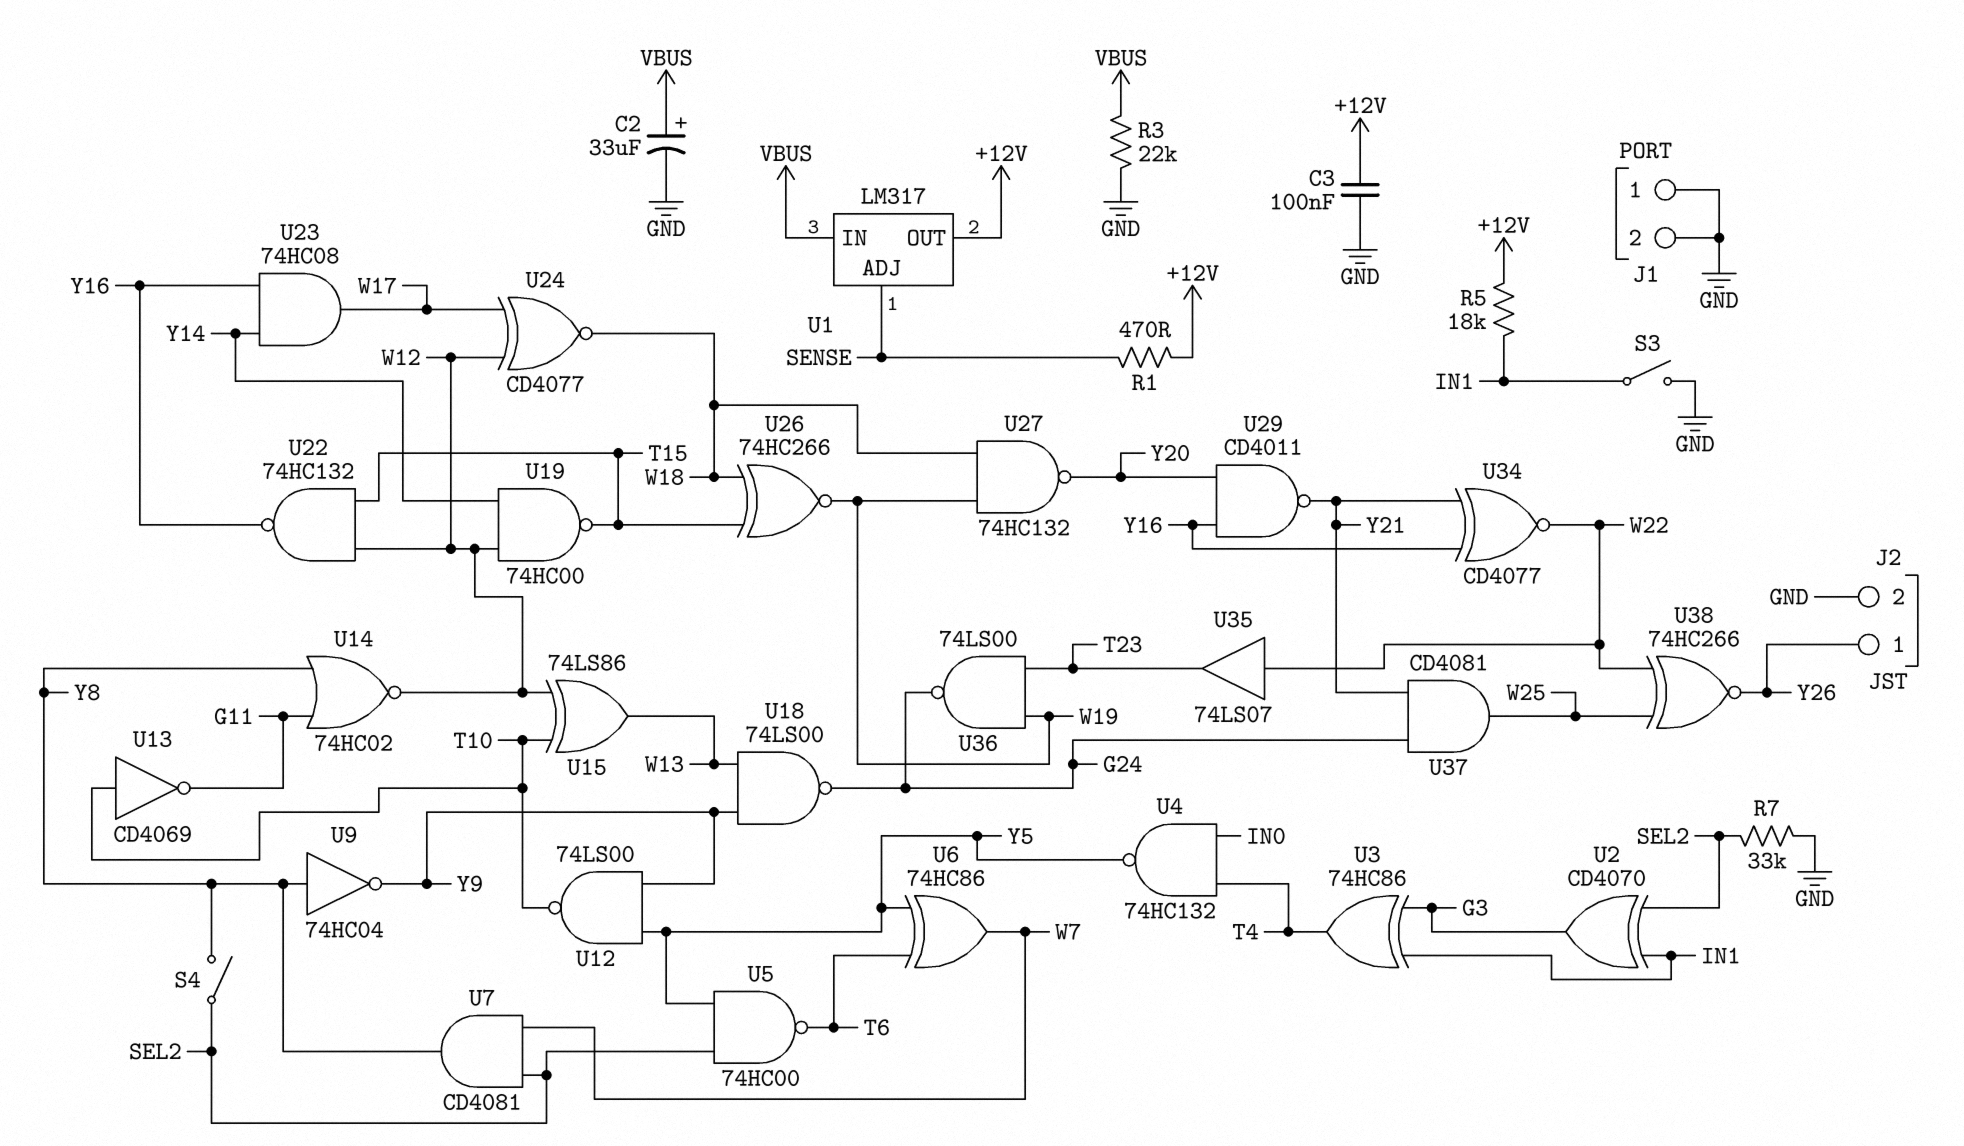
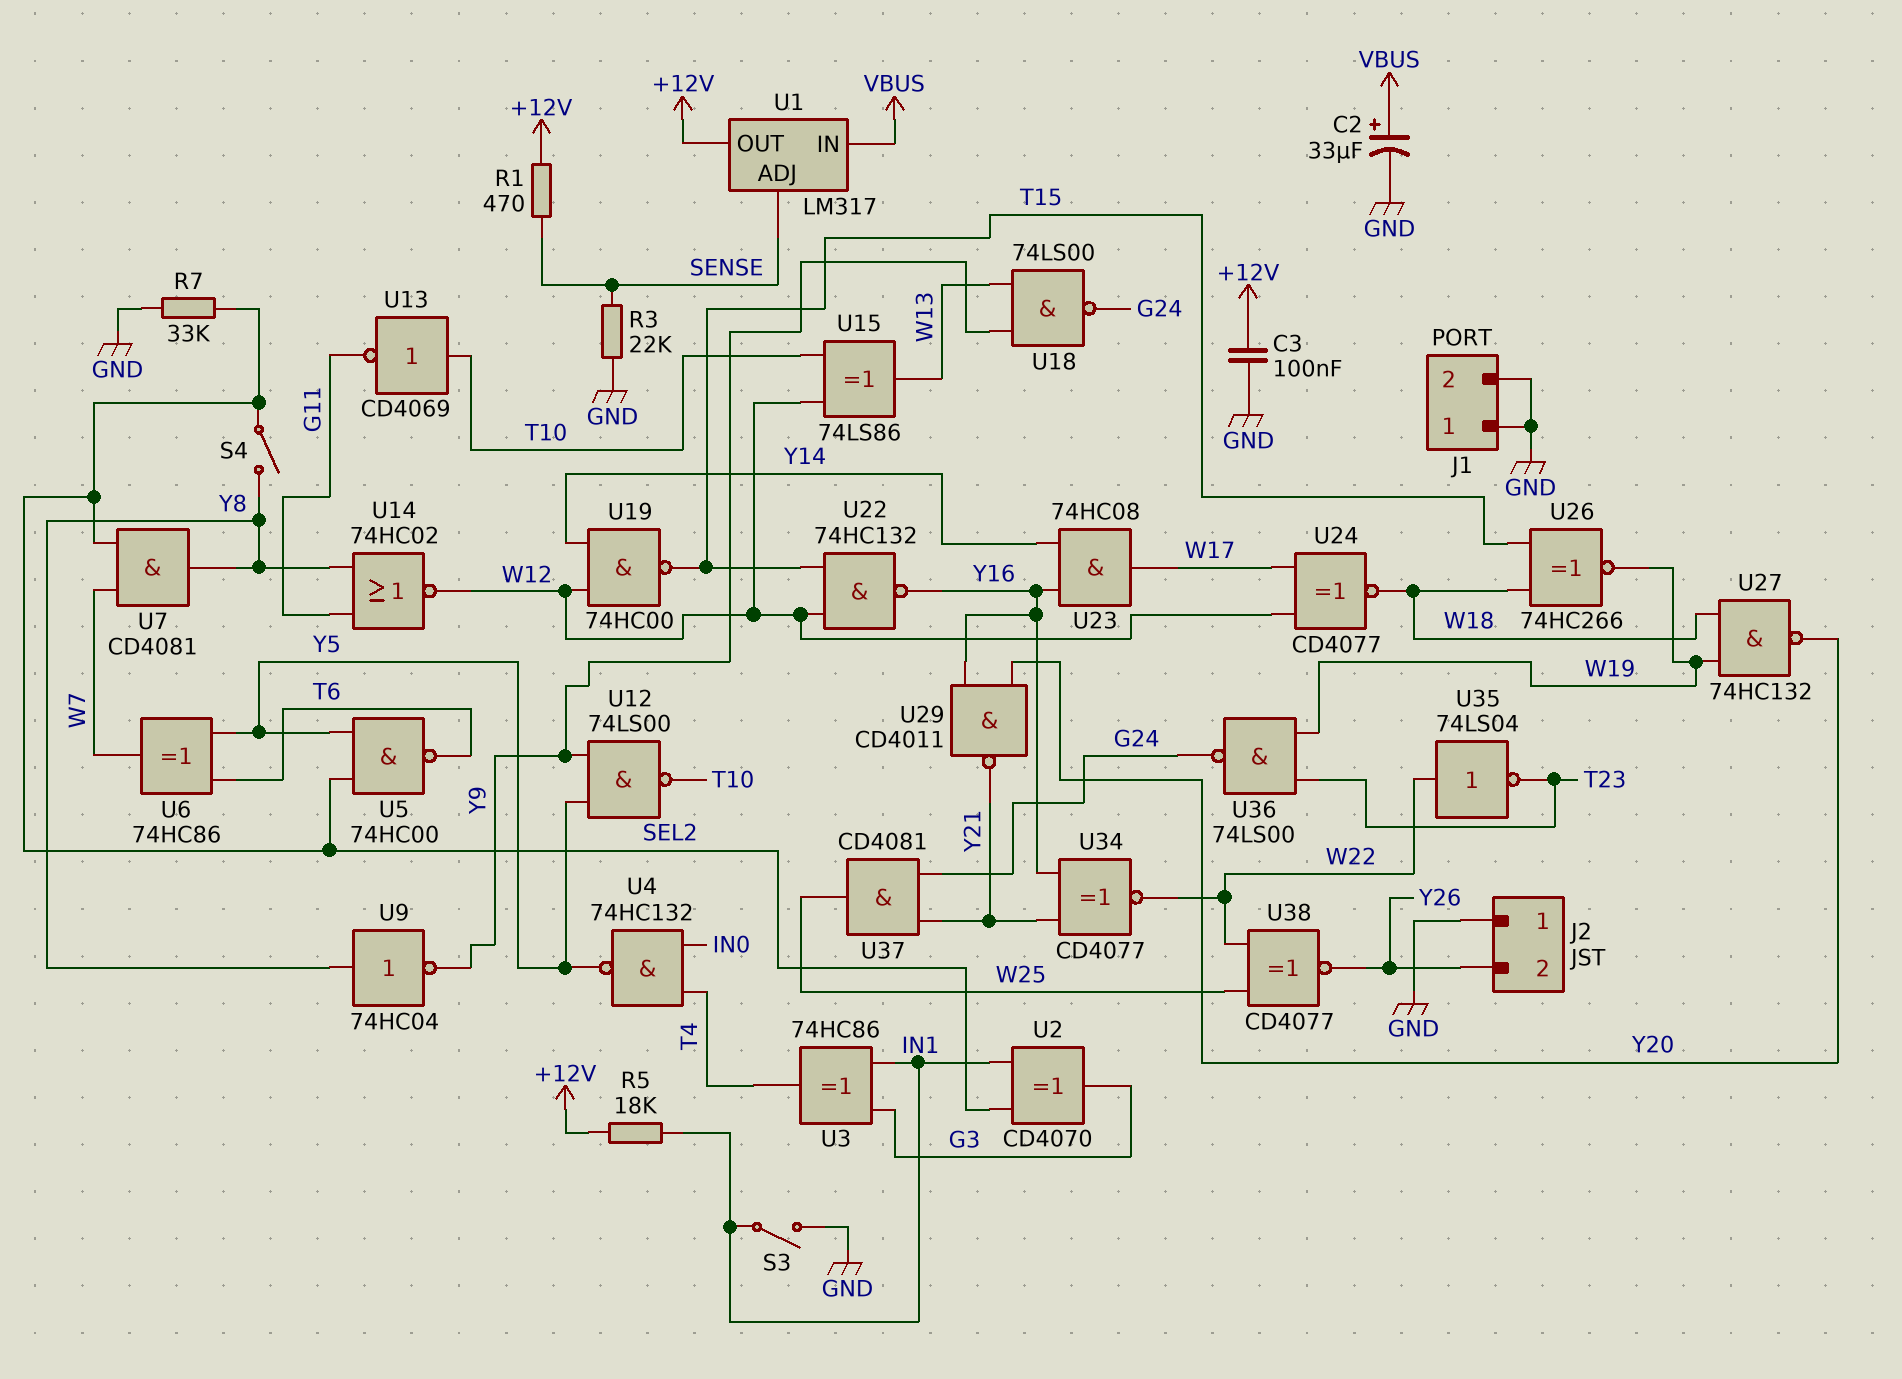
J2 pin 1: Y26 -> GND
J2 pin 2: GND -> Y26
R3: 22k (GND, VBUS) -> 22k (GND, SENSE)
U35: buffer 74LS07 (in W22, out T23) -> NOT 74LS04 (in W22, out T23)
U38: XNOR 74HC266 (in W22, in W25, out Y26) -> XNOR CD4077 (in W22, in W25, out Y26)

